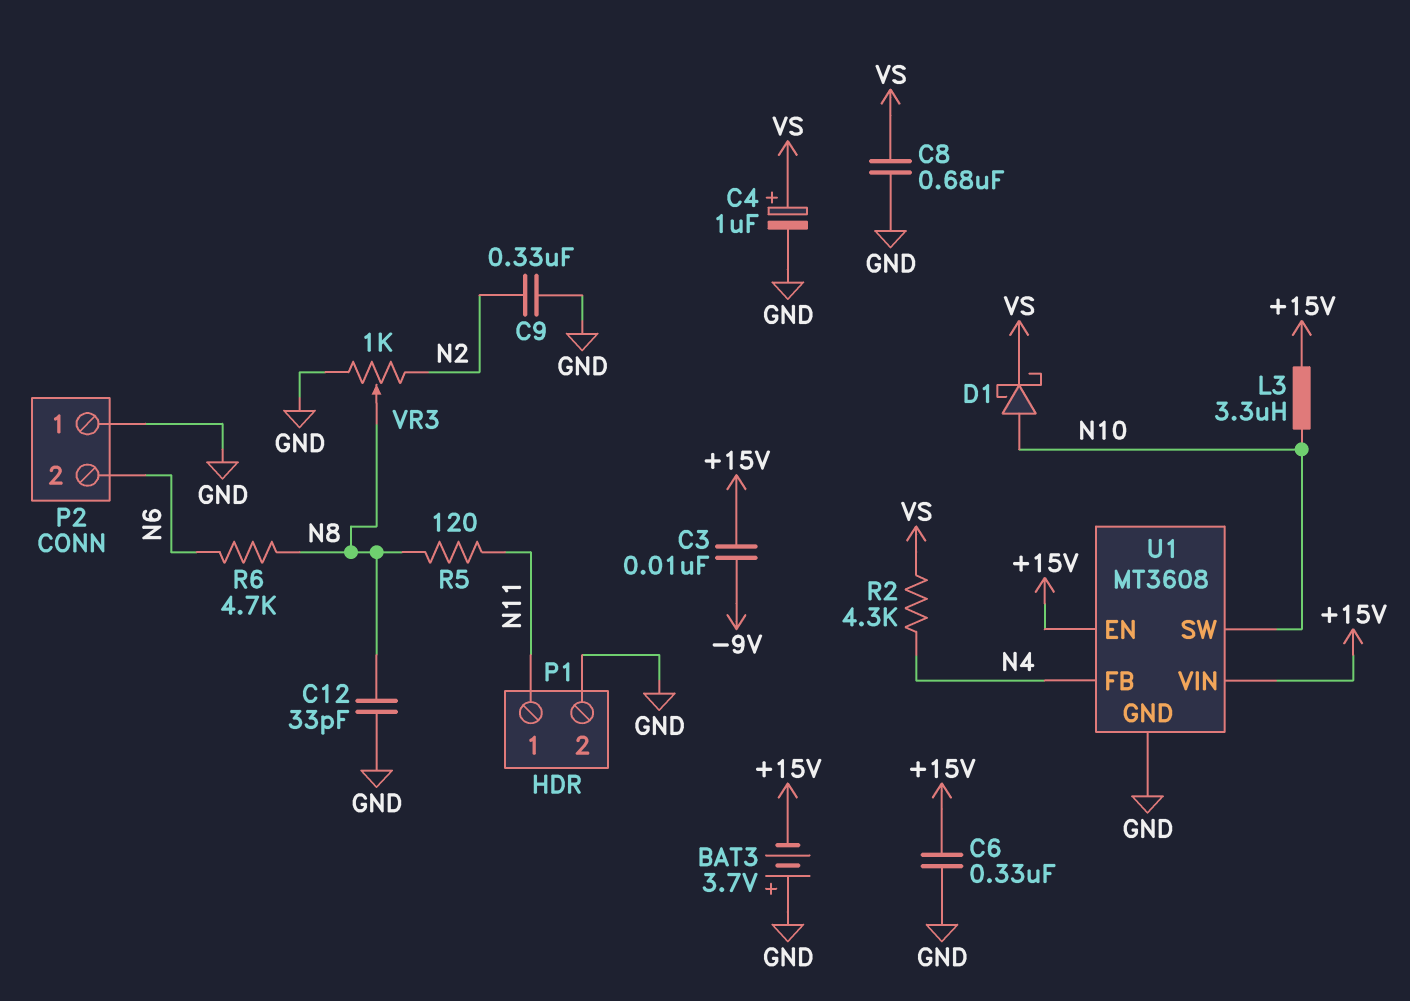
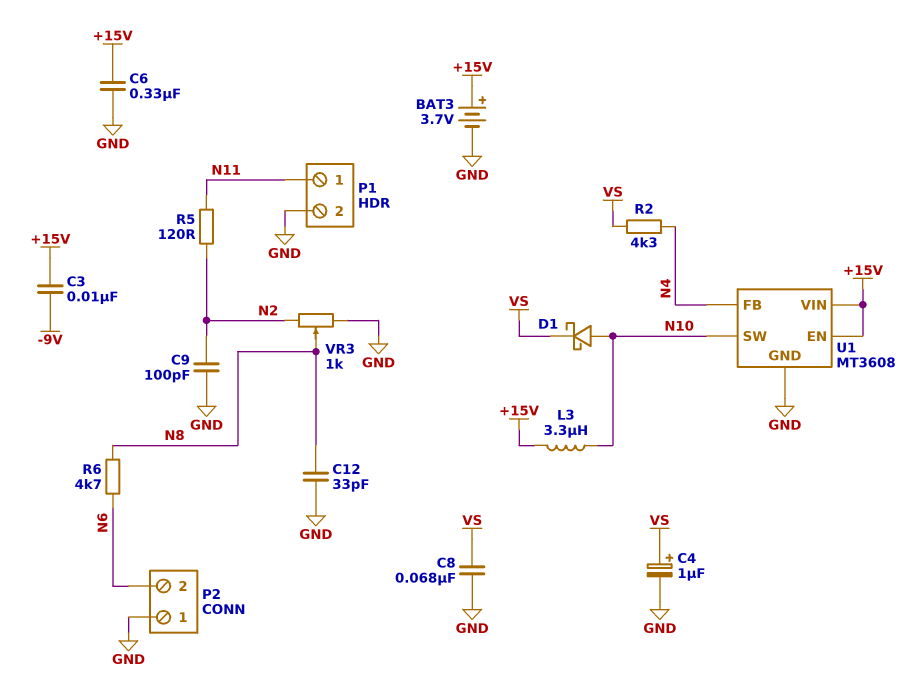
BAT3: 3.7V (plus GND, minus +15V) -> 3.7V (plus +15V, minus GND)
C8: 680nF (GND, VS) -> 68nF (GND, VS)
C9: 330nF (GND, N2) -> 100pF (GND, N2)
R5: 120 (N8, N11) -> 120 (N2, N11)

